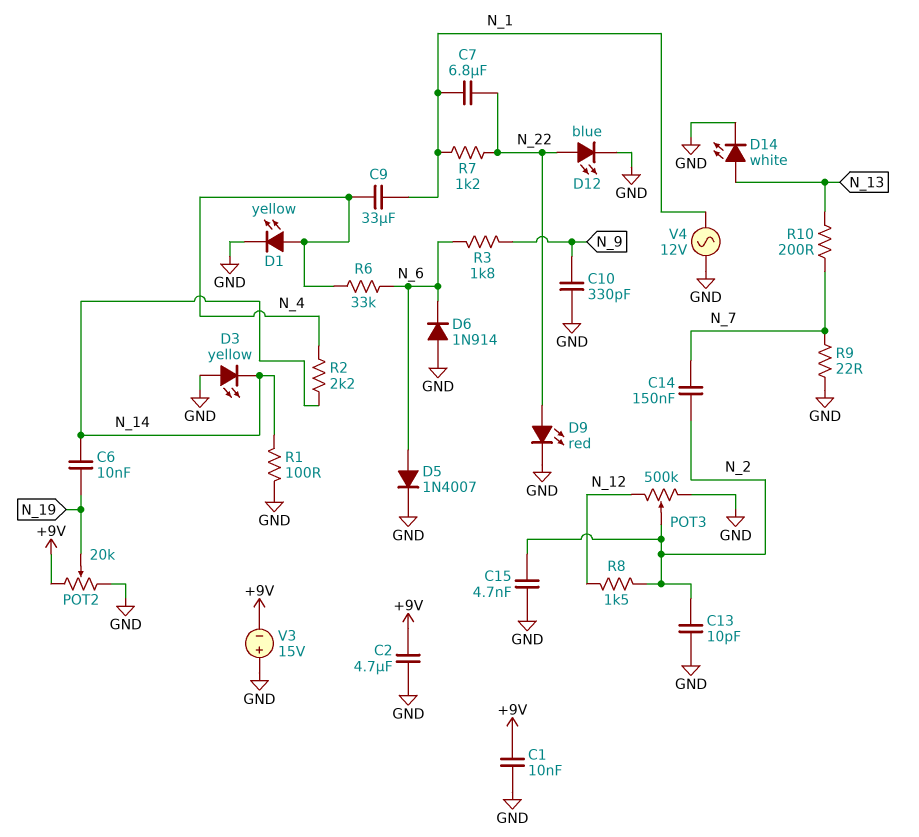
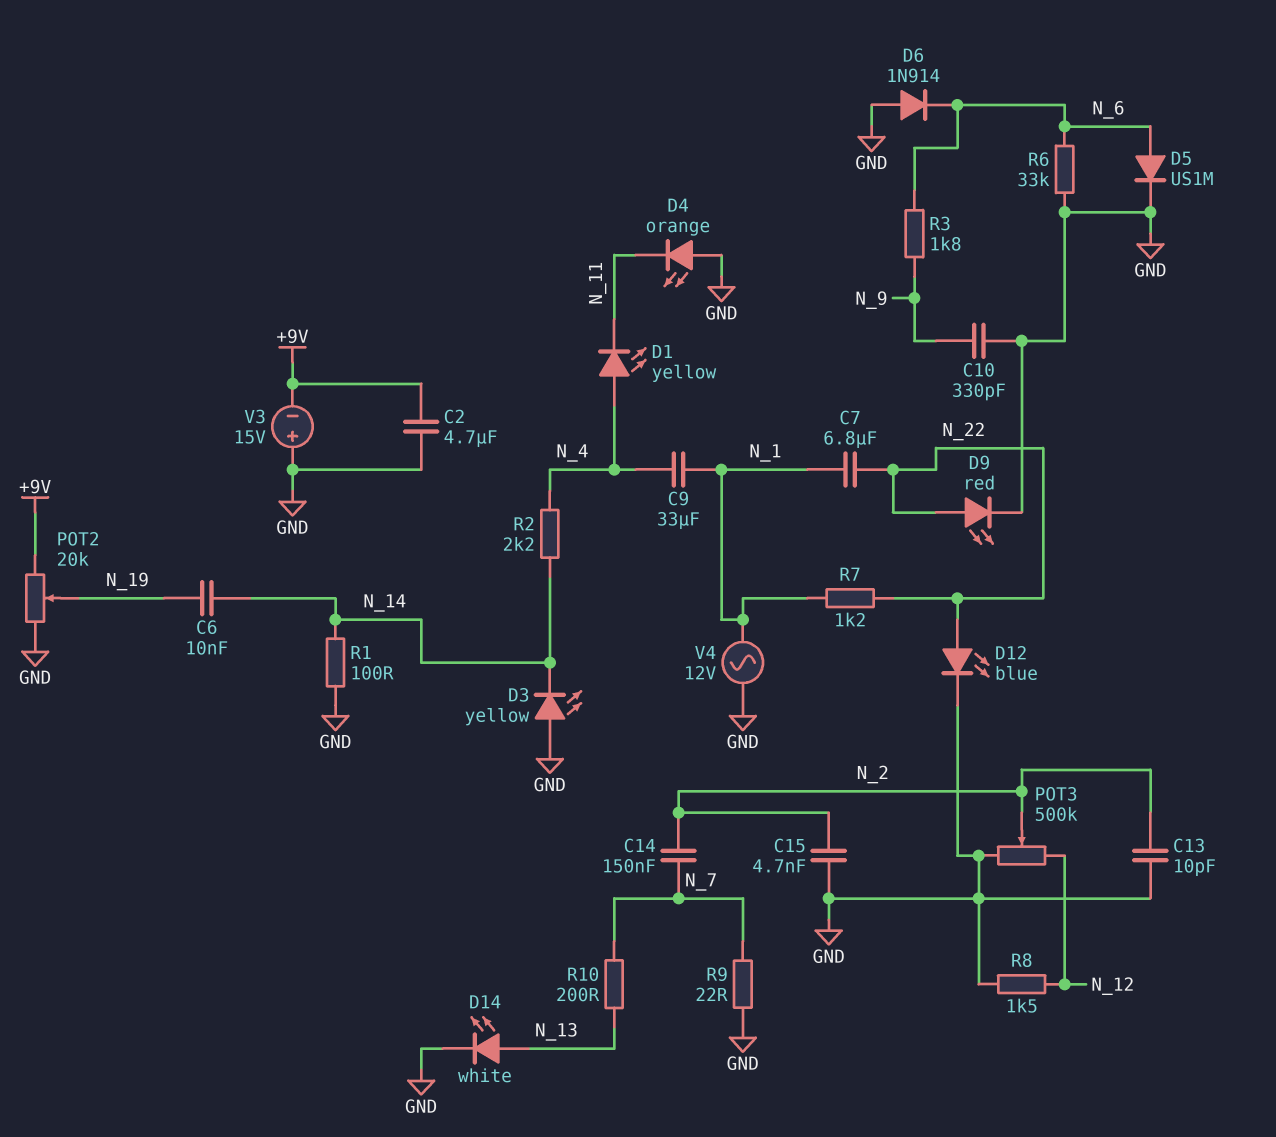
C1: 10nF (+9V, GND) -> none
D1: LED yellow (A N_4, K GND) -> LED yellow (A N_4, K N_11)
D4: none -> LED orange (A GND, K N_11)
D5: diode 1N4007 (A N_6, K GND) -> diode US1M (A N_6, K GND)
R6: 33k (N_4, N_6) -> 33k (GND, N_6)
R8: 1.5k (N_2, N_12) -> 1.5k (GND, N_12)

